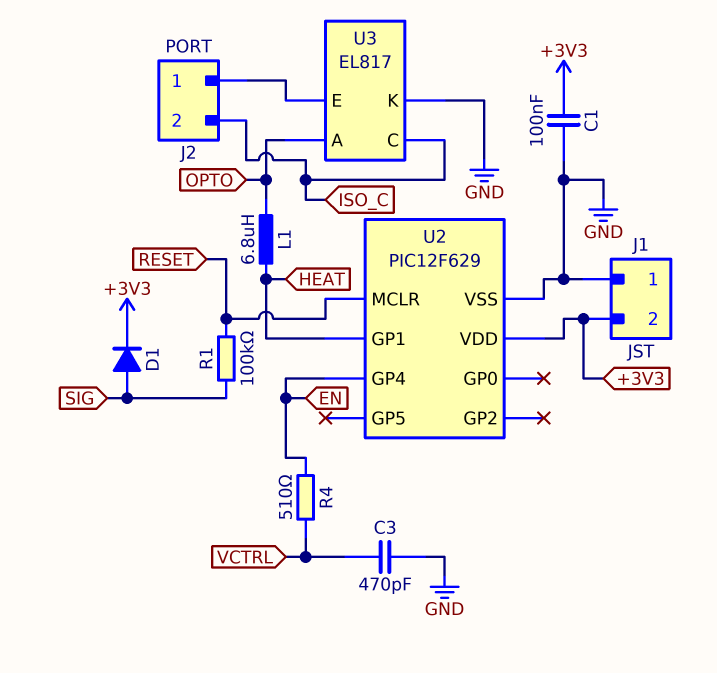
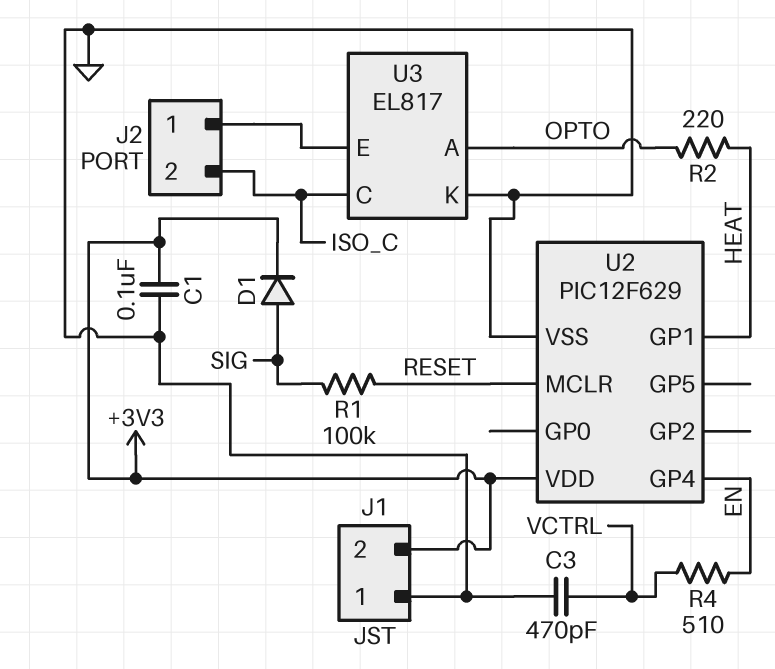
L1: 6.8uH (HEAT, OPTO) -> none
R2: none -> 220 (HEAT, OPTO)

